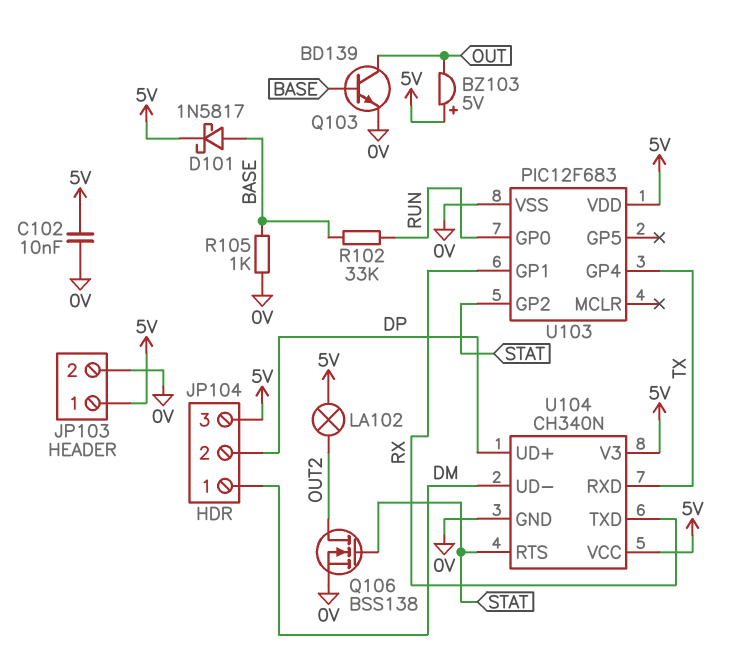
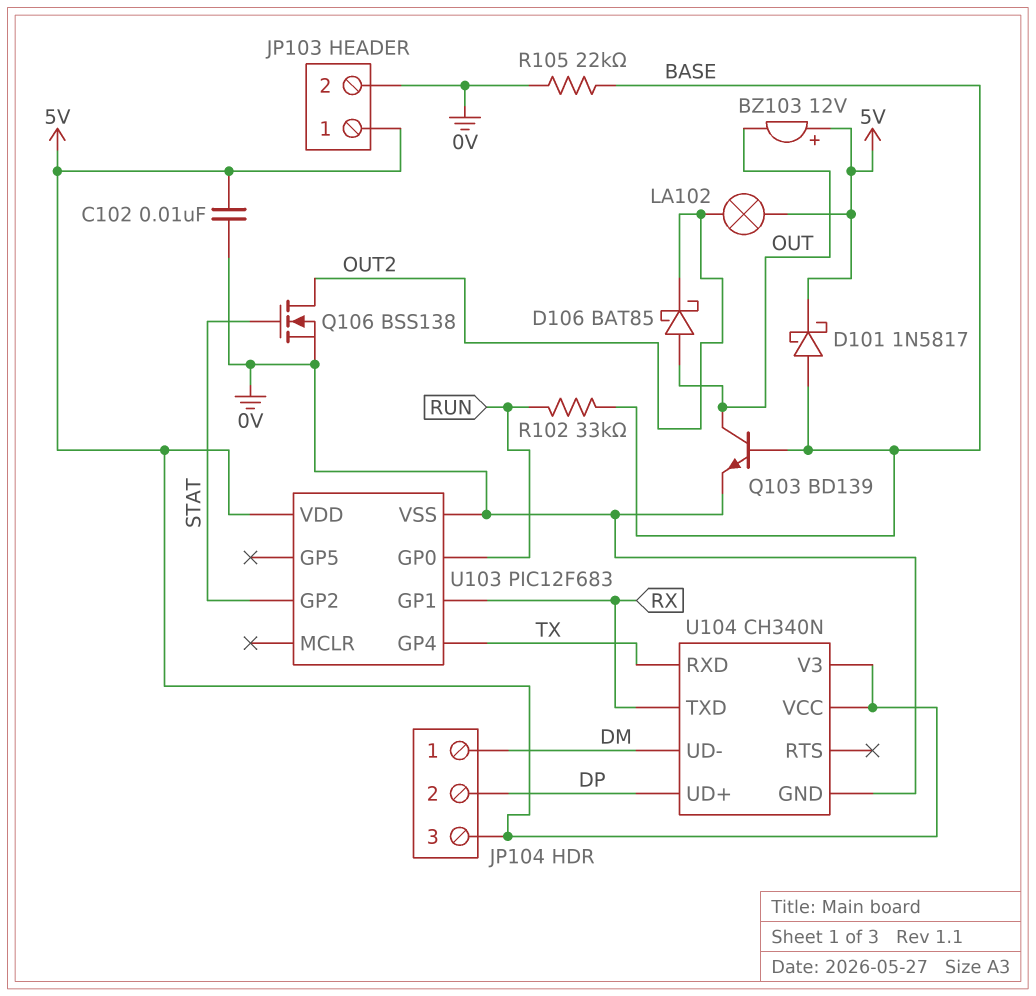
BZ103: buzzer 5V (plus 5V, minus OUT) -> buzzer 12V (plus 5V, minus OUT)
D106: none -> schottky BAT85 (A OUT, K OUT2)
R105: 1k (0V, BASE) -> 22k (0V, BASE)
U104 pin RTS: STAT -> none

